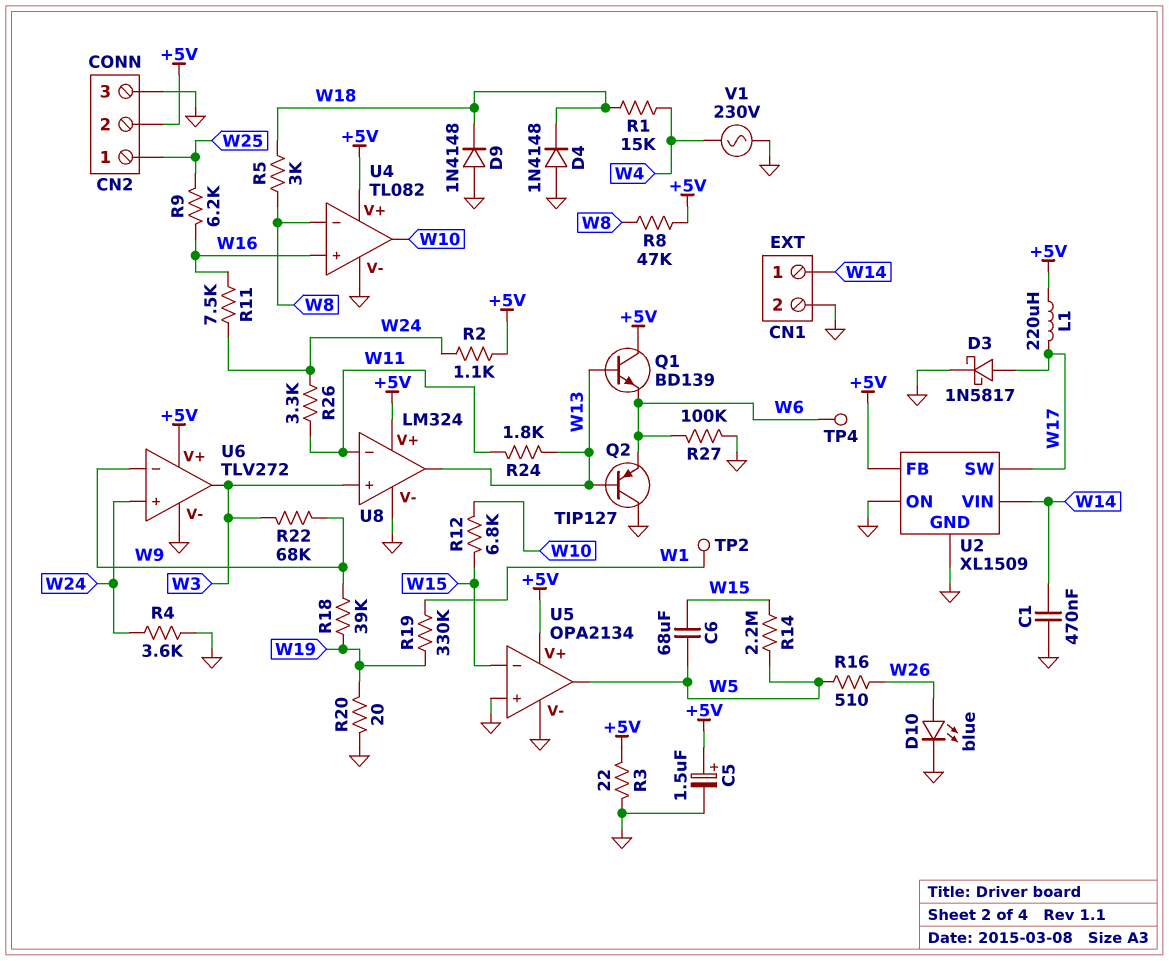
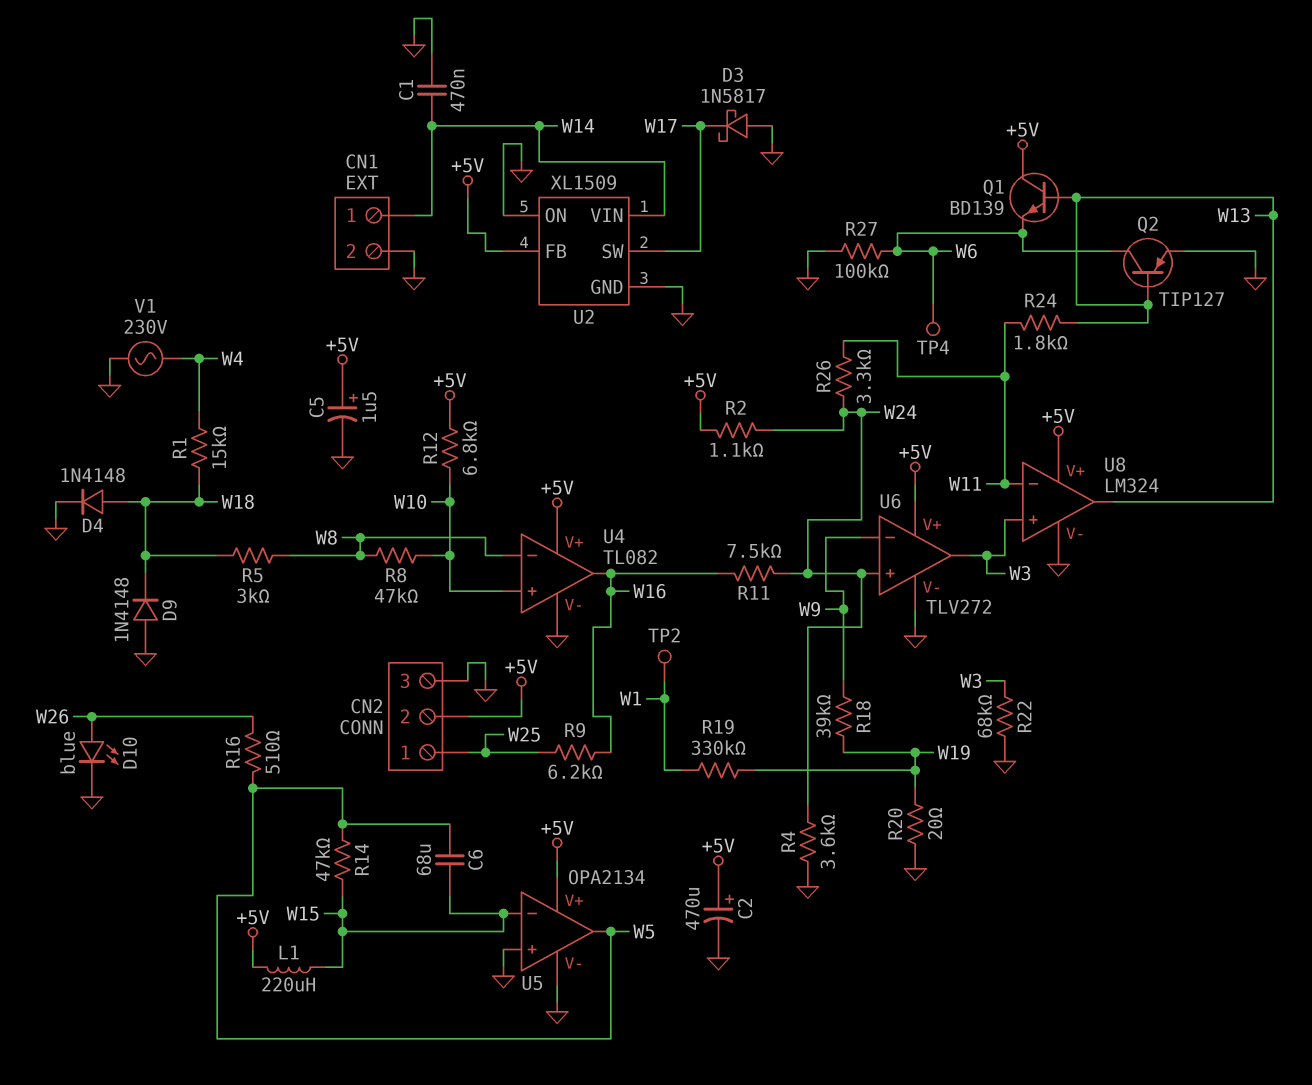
C2: none -> 470uF (plus +5V, minus GND)
D3: schottky 1N5817 (A W17, K GND) -> schottky 1N5817 (A GND, K W17)
D4: diode 1N4148 (A GND, K W18) -> diode 1N4148 (A W18, K GND)
L1: 220uH (+5V, W17) -> 220uH (+5V, W15)
Q2: PNP TIP127 (B W13, C GND, E W6) -> PNP TIP127 (B W13, C W6, E GND)
R3: 22 (+5V, GND) -> none
R8: 47k (+5V, W8) -> 47k (W8, W10)
R12: 6.8k (W10, W15) -> 6.8k (+5V, W10)
R14: 2.2M (W5, W15) -> 47k (W5, W15)
R22: 68k (W3, W9) -> 68k (GND, W3)
U4 pin in+: W16 -> W10
U4 pin out: W10 -> W16

